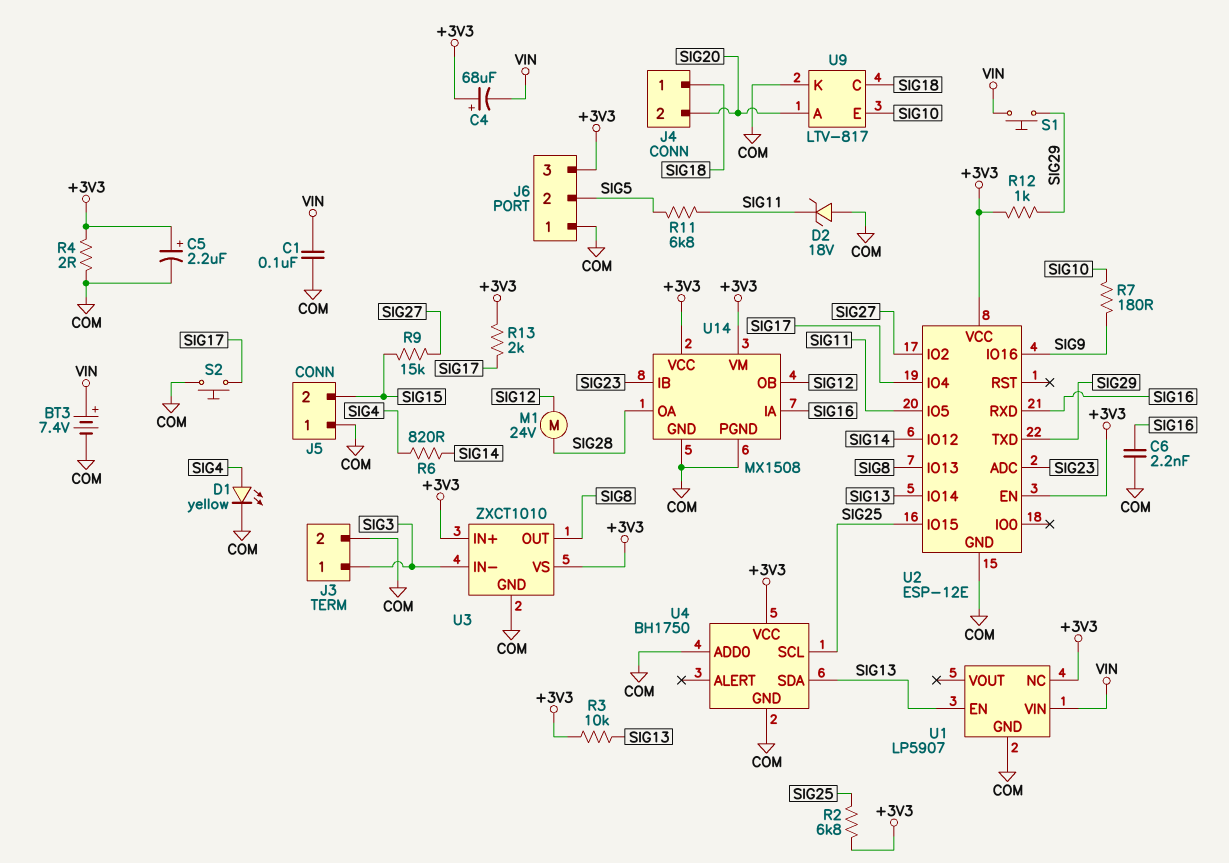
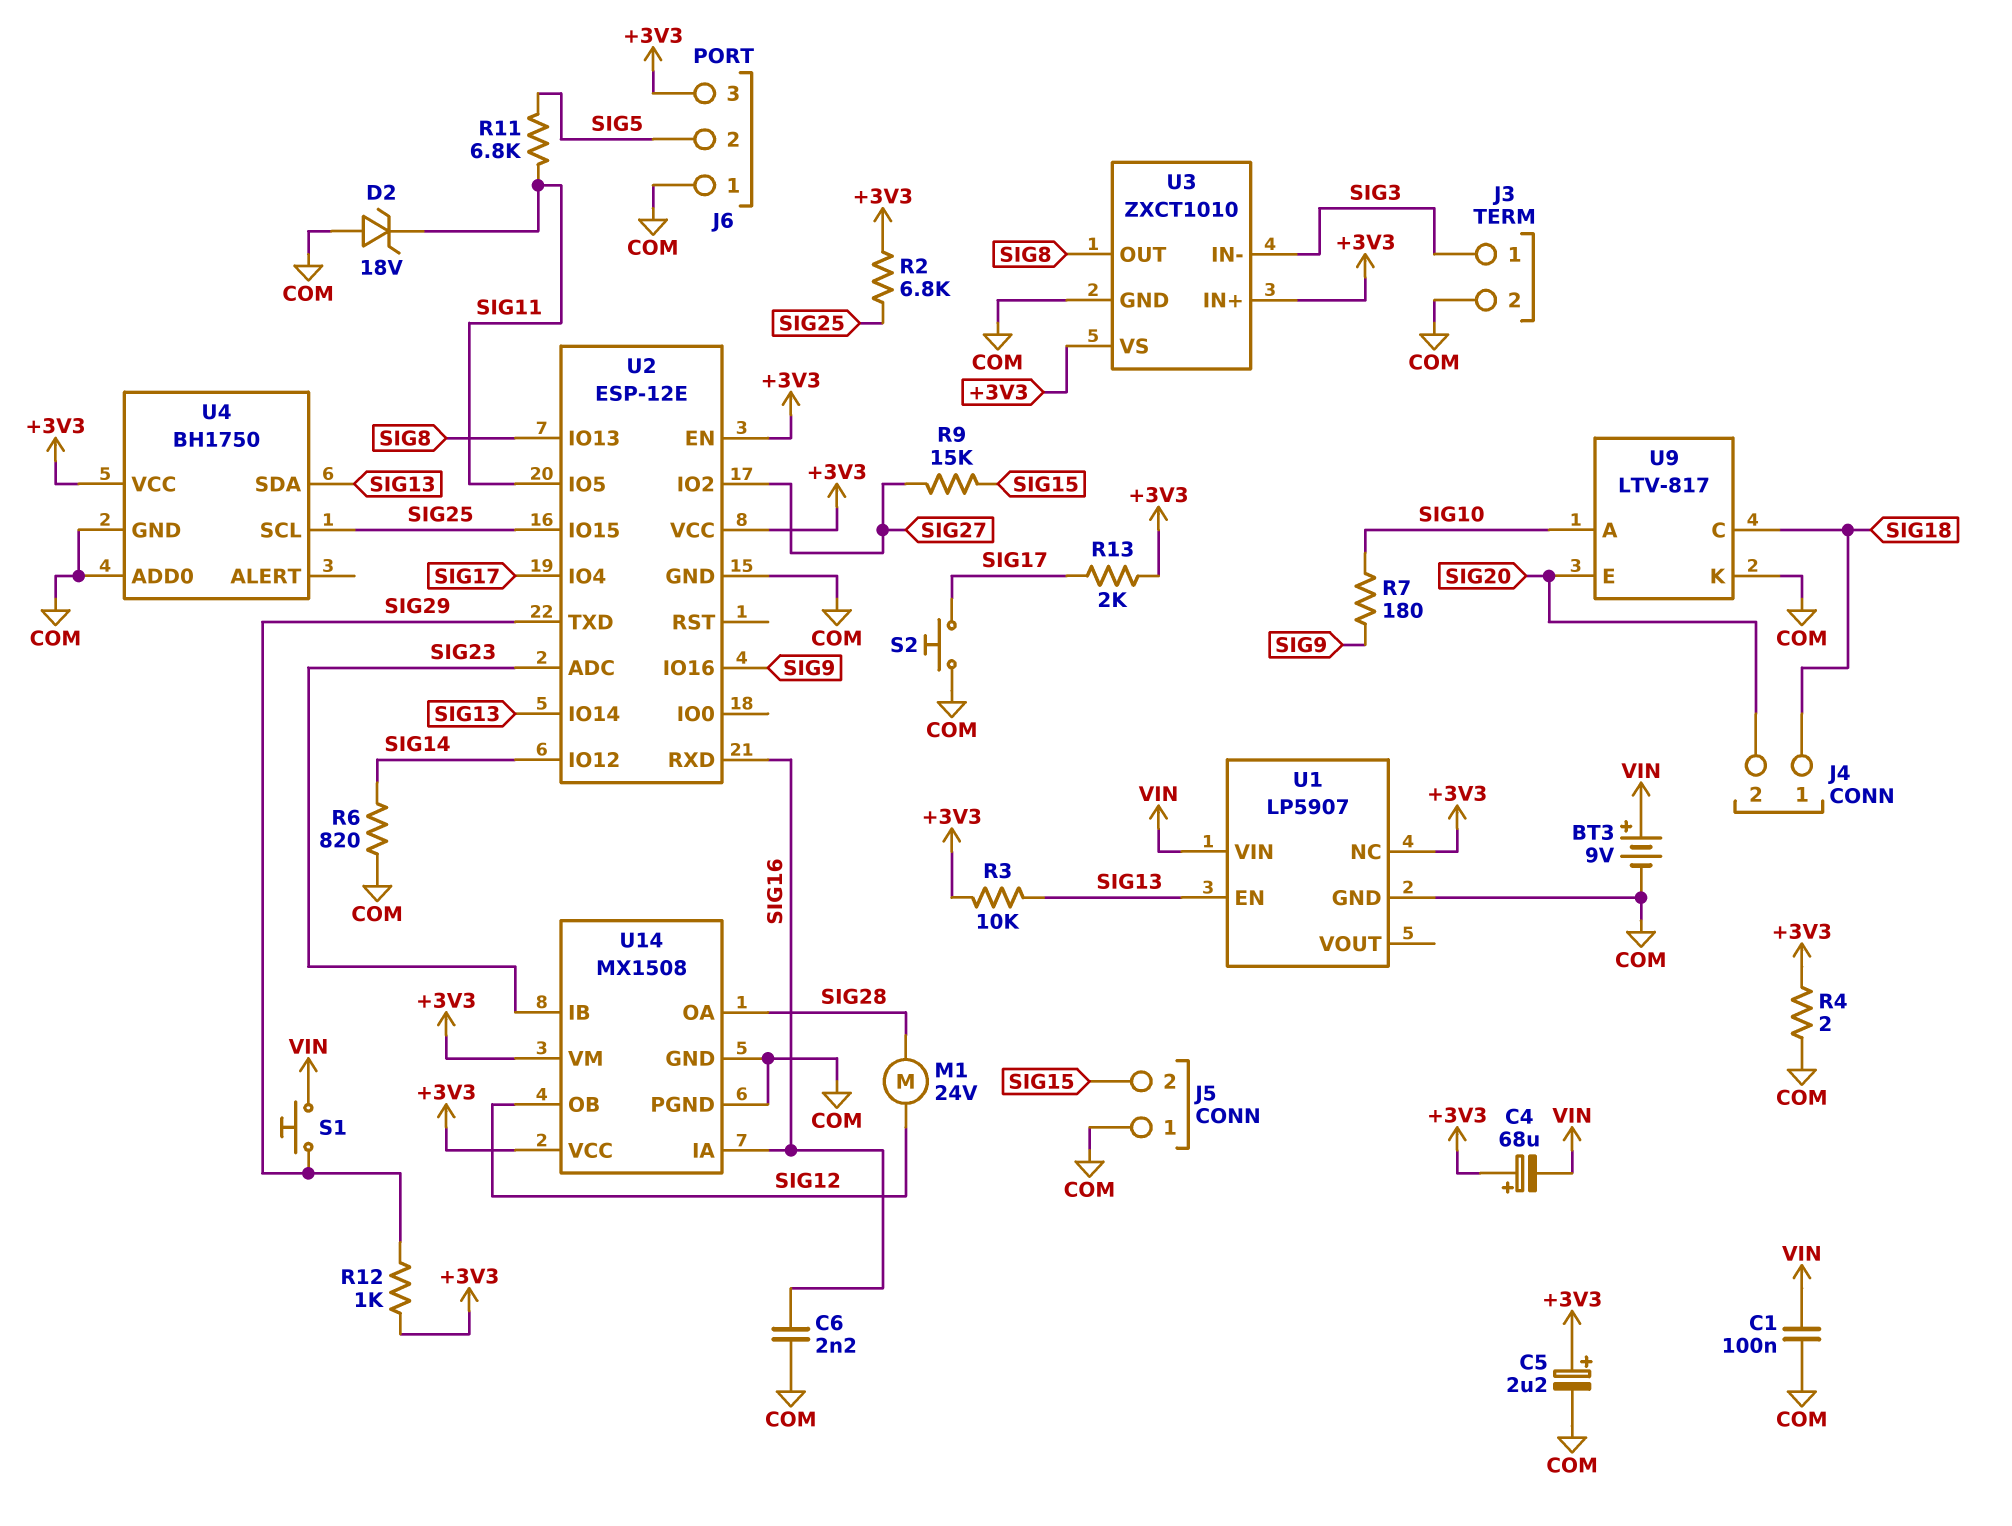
BT3: 7.4V (plus VIN, minus COM) -> 9V (plus VIN, minus COM)
D1: LED yellow (A SIG4, K COM) -> none
R6: 820 (SIG4, SIG14) -> 820 (COM, SIG14)
U9 pin A: SIG20 -> SIG10
U9 pin E: SIG10 -> SIG20

